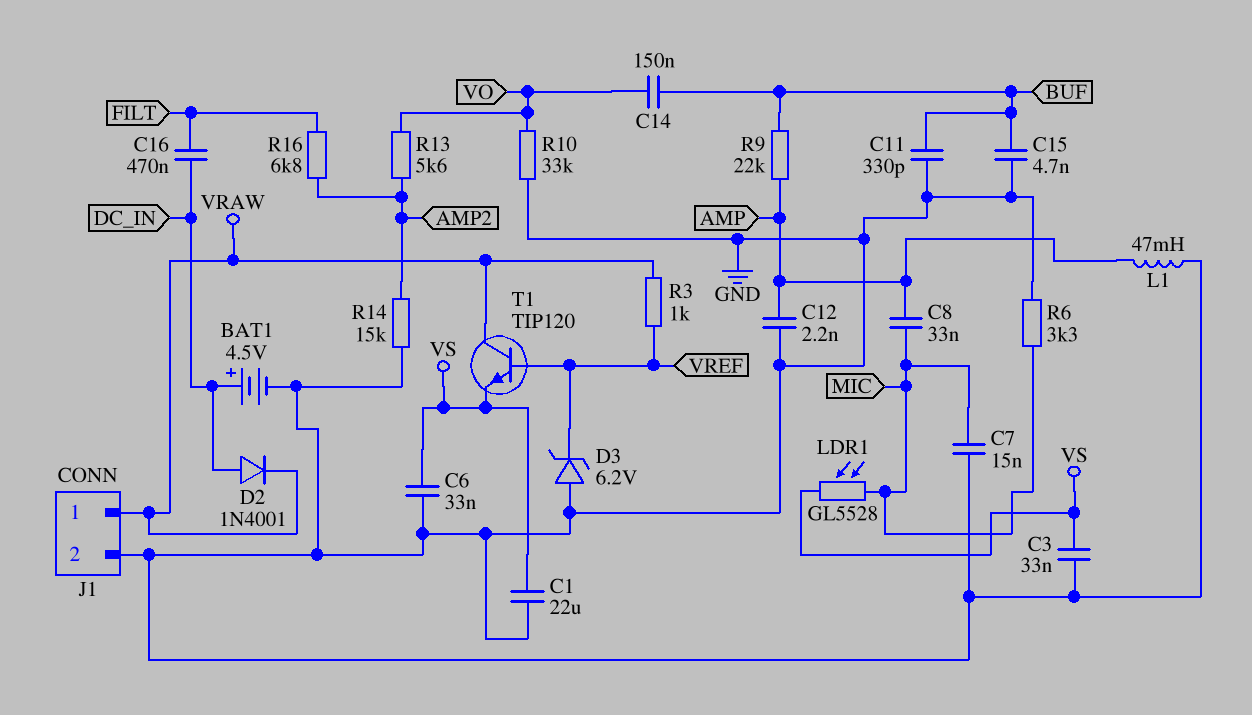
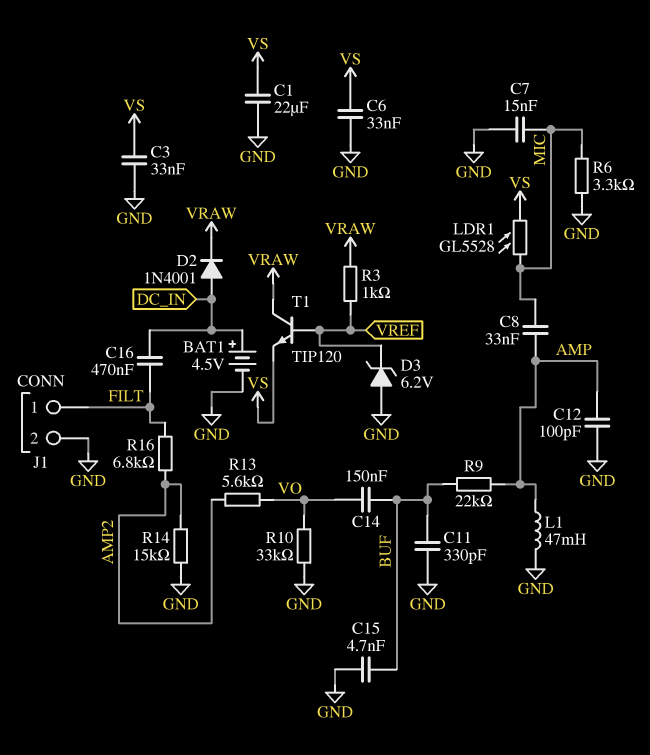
C12: 2.2nF (AMP, GND) -> 100pF (AMP, GND)
J1 pin 1: VRAW -> FILT

